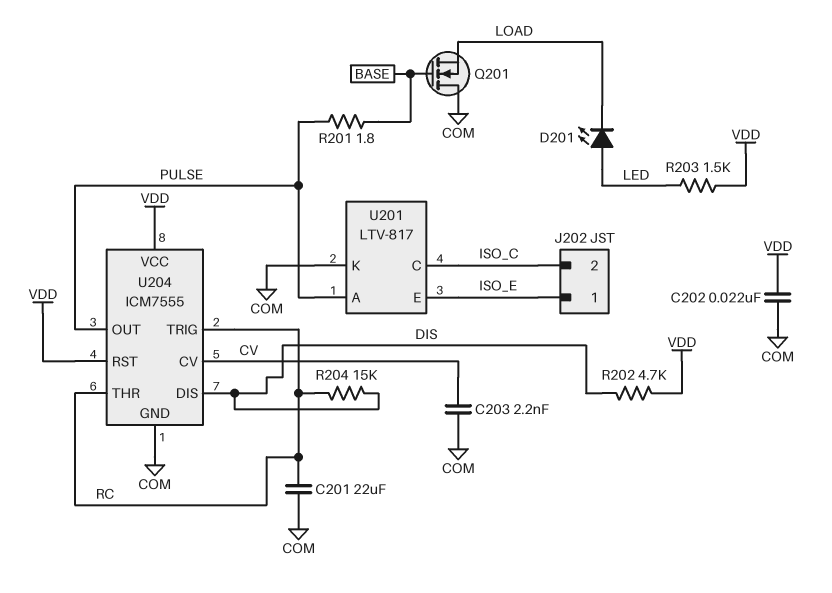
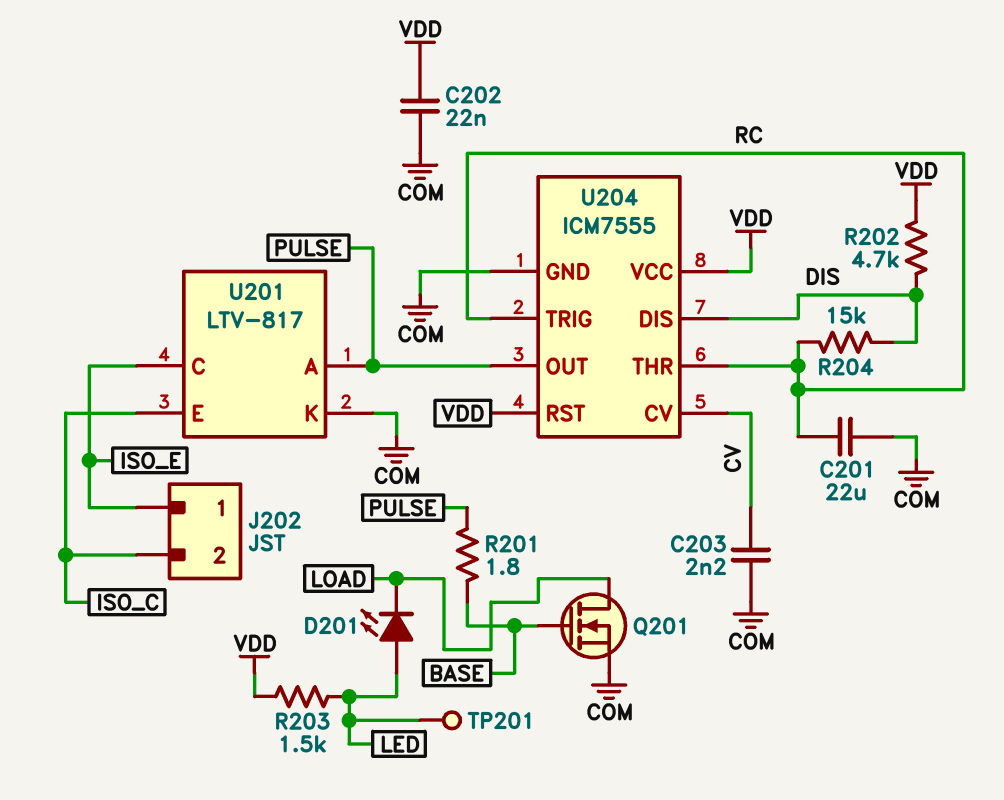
Q201: NMOS (G BASE, D COM, S LOAD) -> NMOS (G BASE, D LOAD, S COM)
TP201: none -> test point (LED)
U201 pin C: ISO_C -> ISO_E
U201 pin E: ISO_E -> ISO_C

